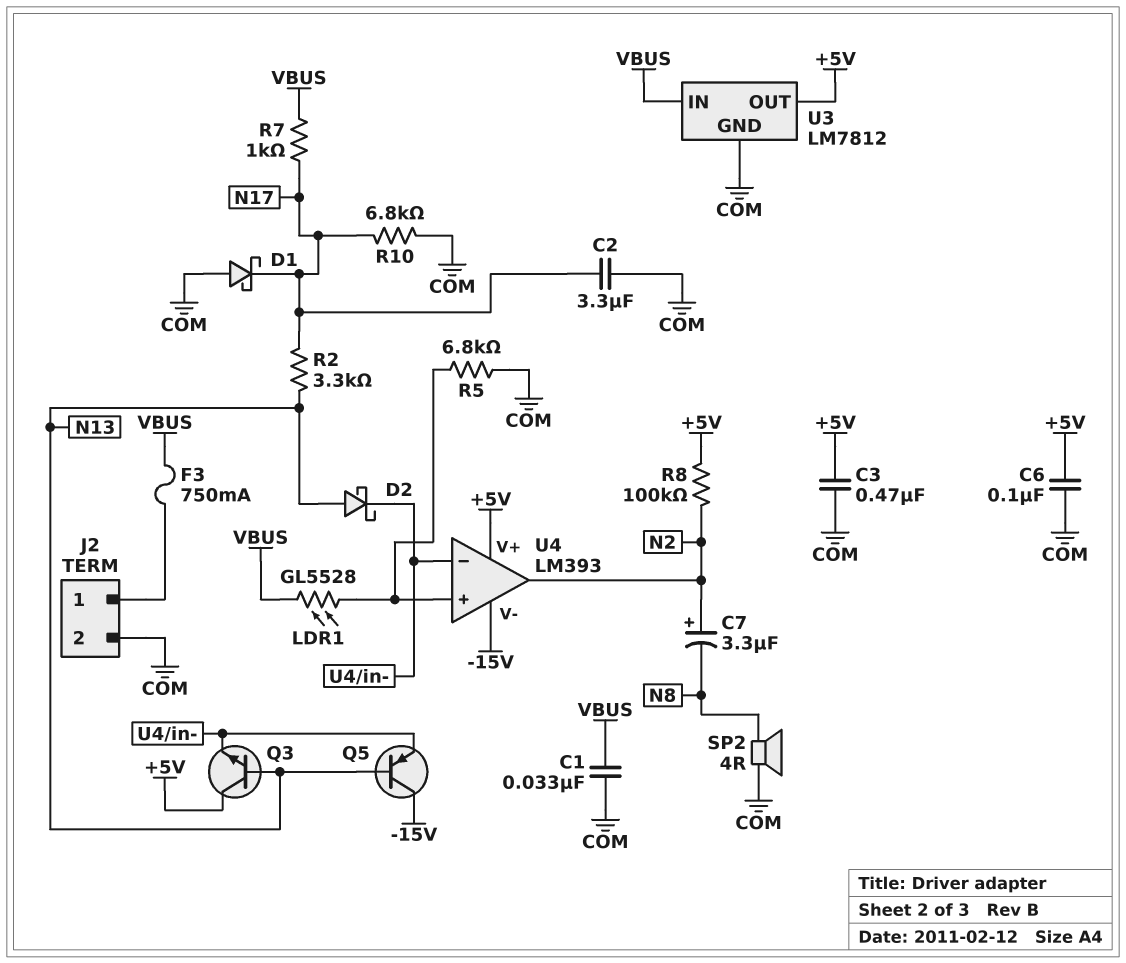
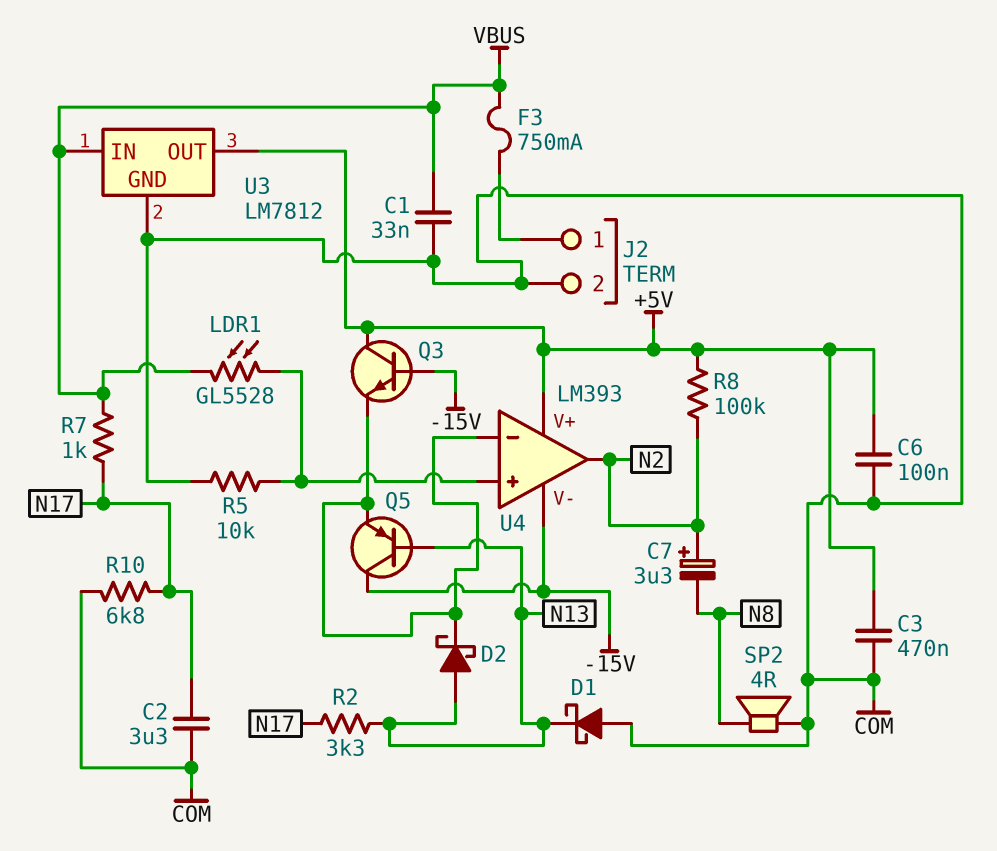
D1: schottky (A COM, K N17) -> schottky (A COM, K N13)
Q3: NPN (B N13, C +5V, E U4/in-) -> NPN (B -15V, C +5V, E U4/in-)
R5: 6.8k (COM, U4/in+) -> 10k (COM, U4/in+)

